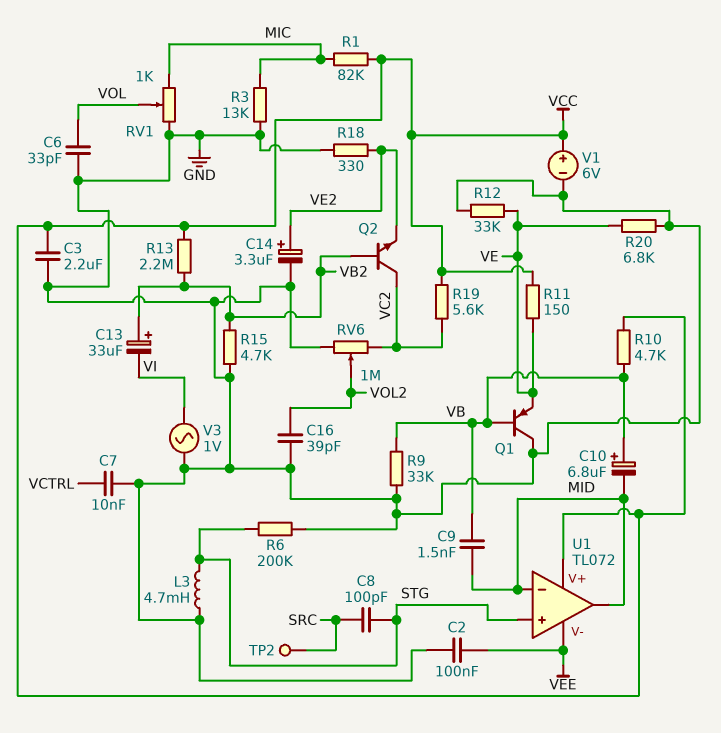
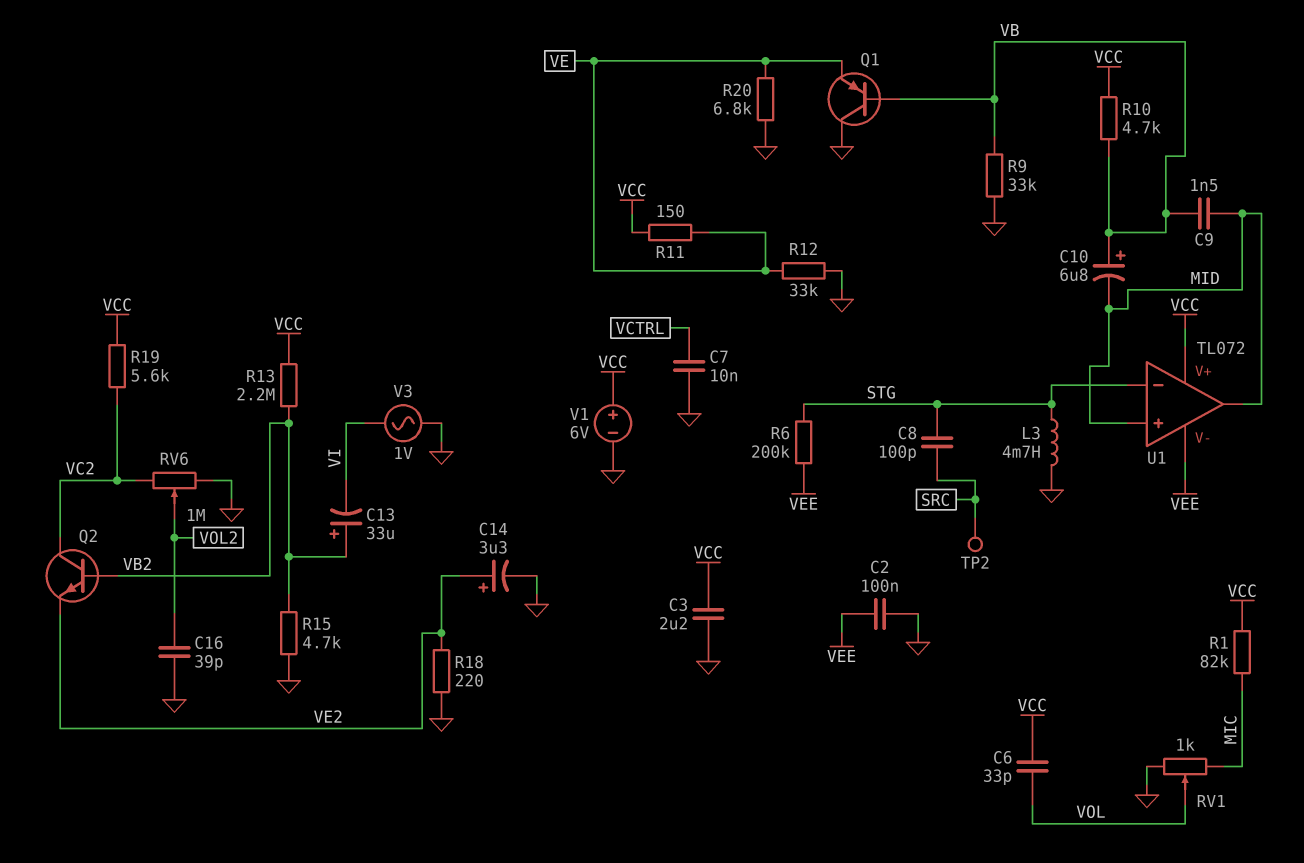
C6: 33pF (GND, VOL) -> 33pF (VCC, VOL)
R3: 13k (GND, MIC) -> none
R6: 200k (GND, STG) -> 200k (STG, VEE)
R18: 330 (GND, VE2) -> 220 (GND, VE2)
U1 pin in+: STG -> MID
U1 pin in-: MID -> STG

